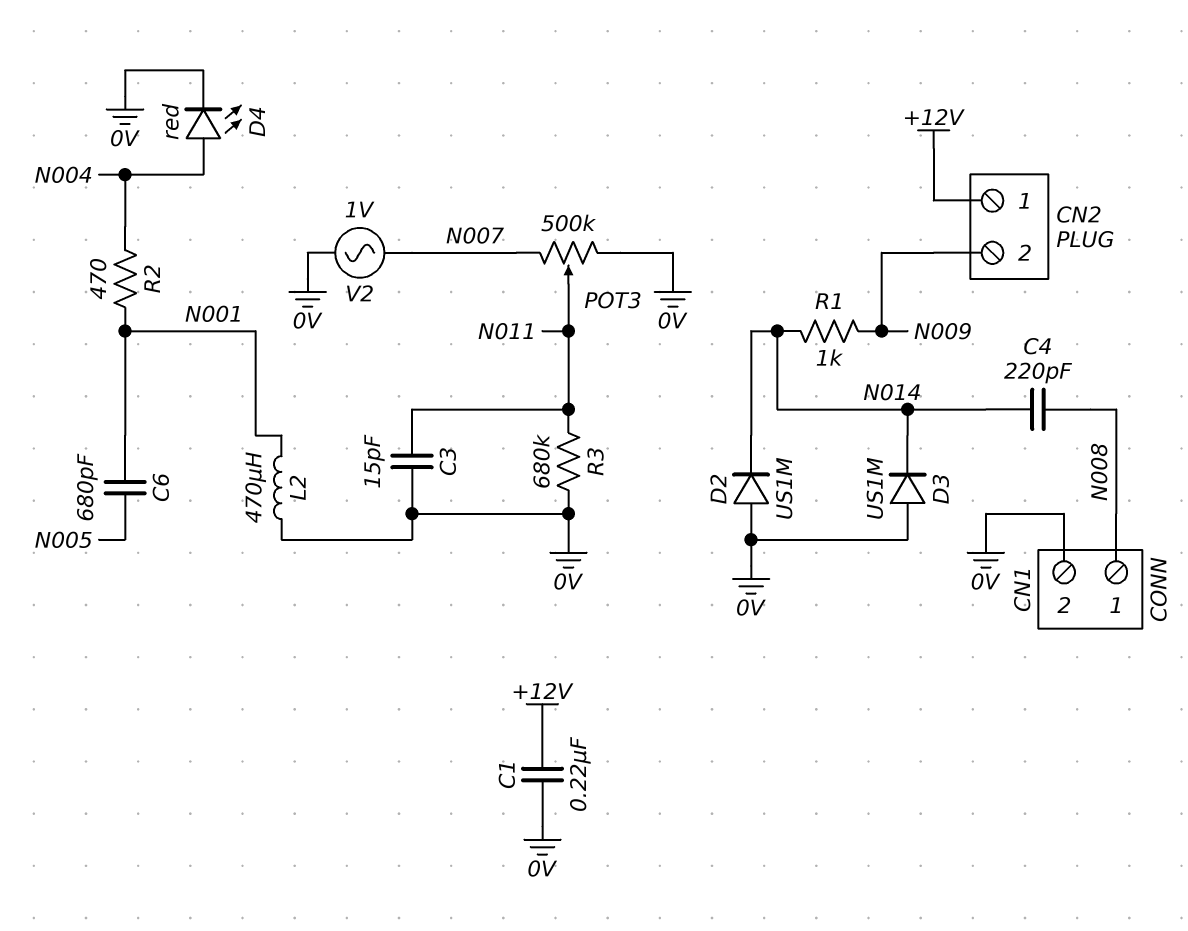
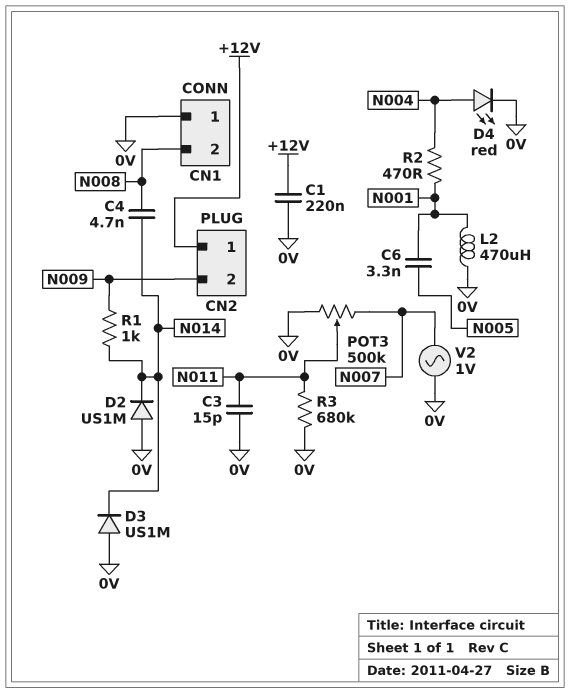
C4: 220pF (N008, N014) -> 4.7nF (N008, N014)
C6: 680pF (N001, N005) -> 3.3nF (N001, N005)
CN1 pin 1: N008 -> 0V
CN1 pin 2: 0V -> N008

